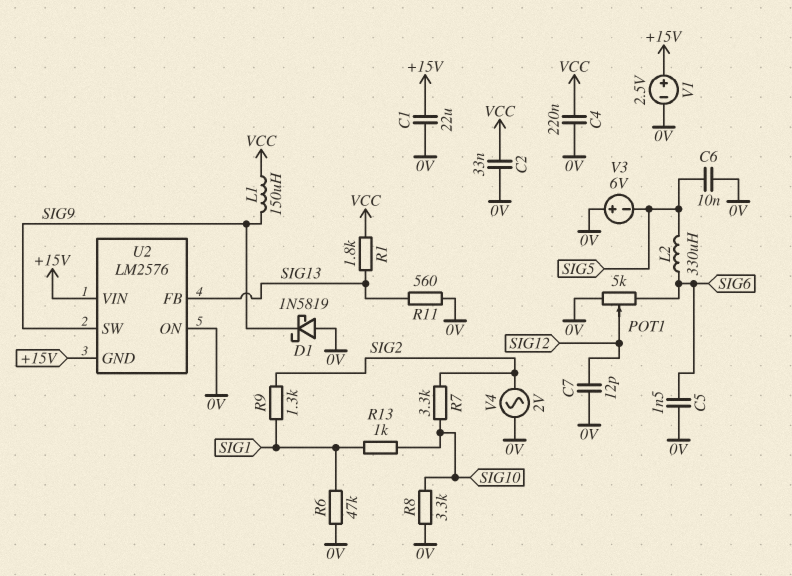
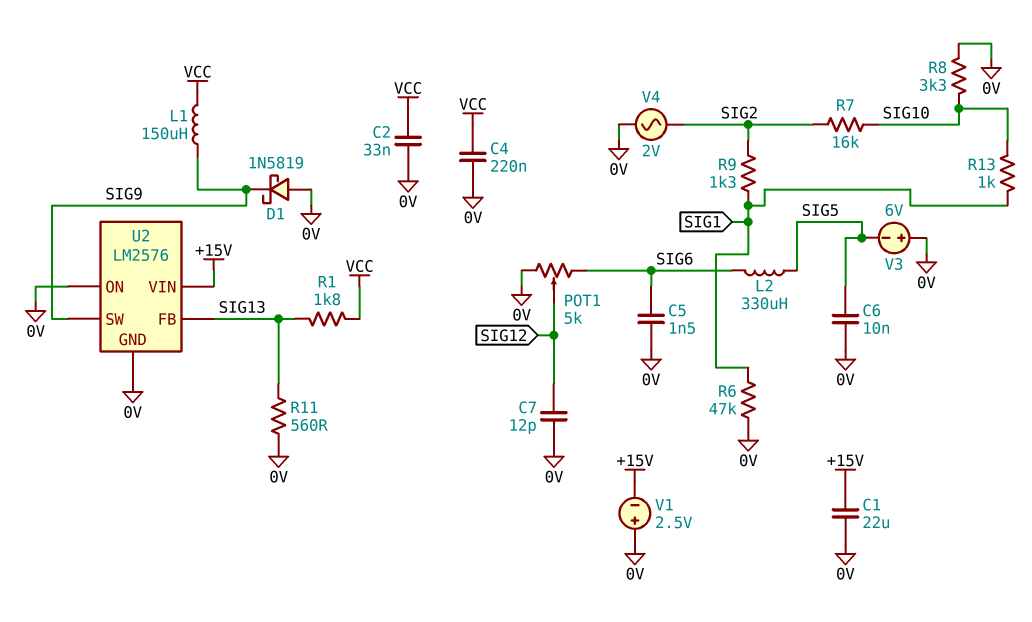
R7: 3.3k (SIG2, SIG10) -> 16k (SIG2, SIG10)
U2 pin GND: +15V -> 0V
V1: 2.5V (plus +15V, minus 0V) -> 2.5V (plus 0V, minus +15V)

